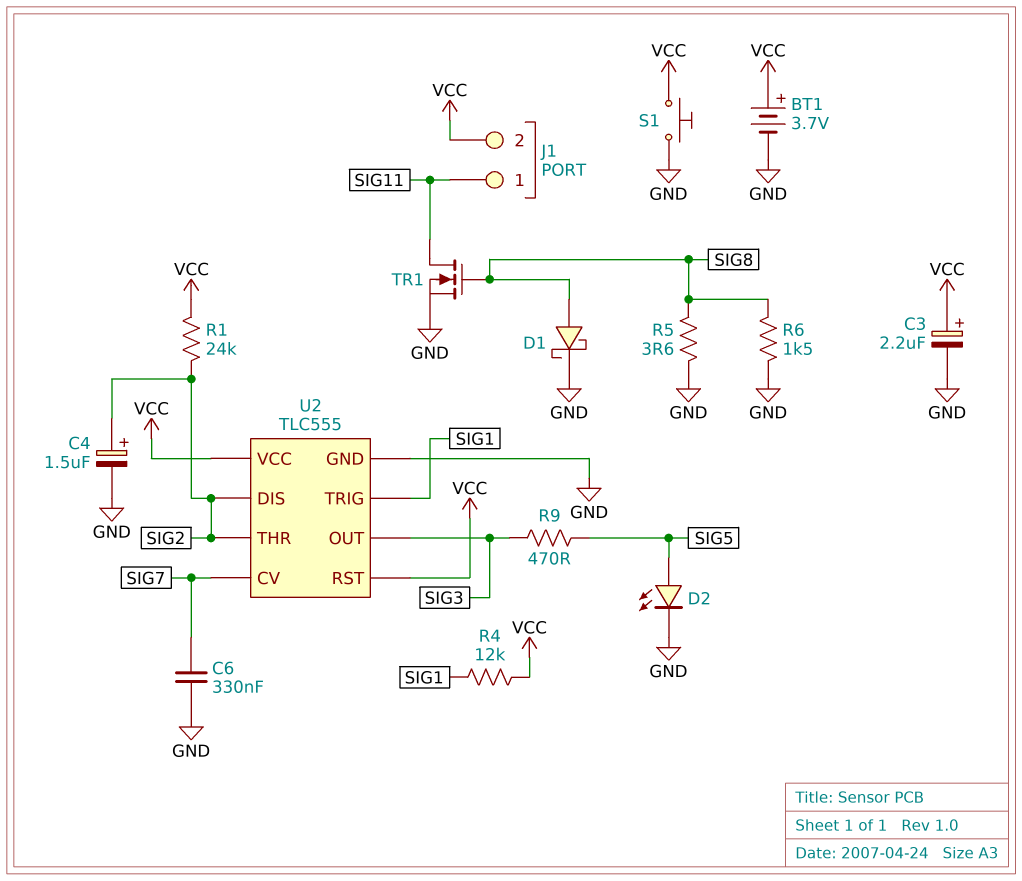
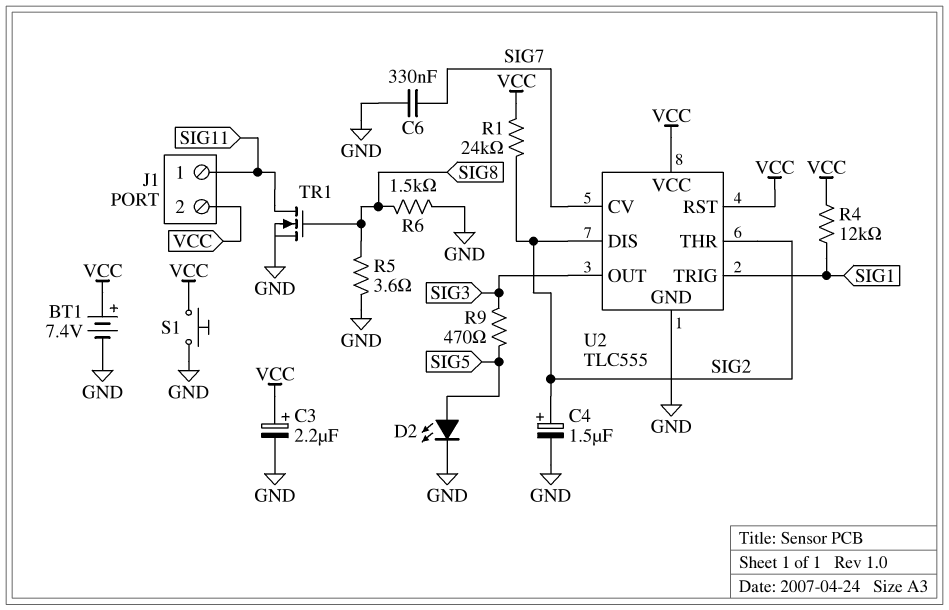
BT1: 3.7V (plus VCC, minus GND) -> 7.4V (plus VCC, minus GND)
D1: schottky (A SIG8, K GND) -> none

